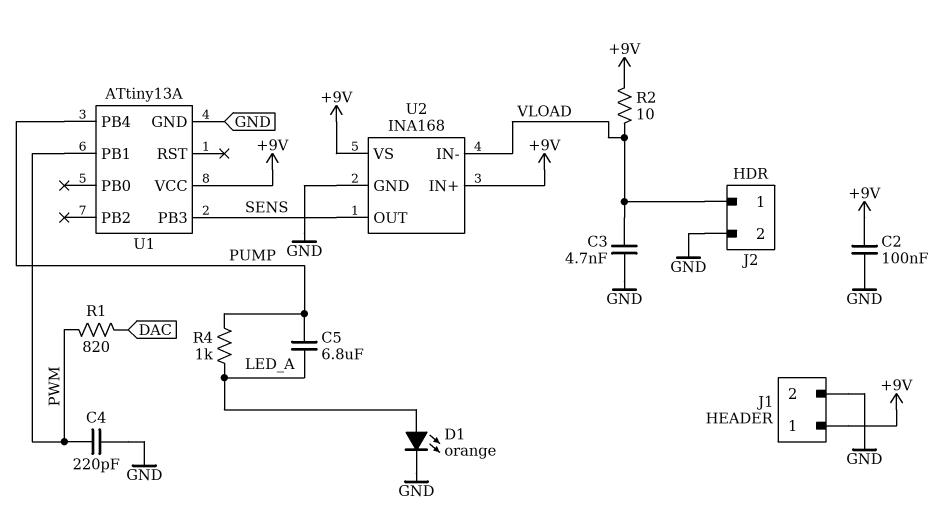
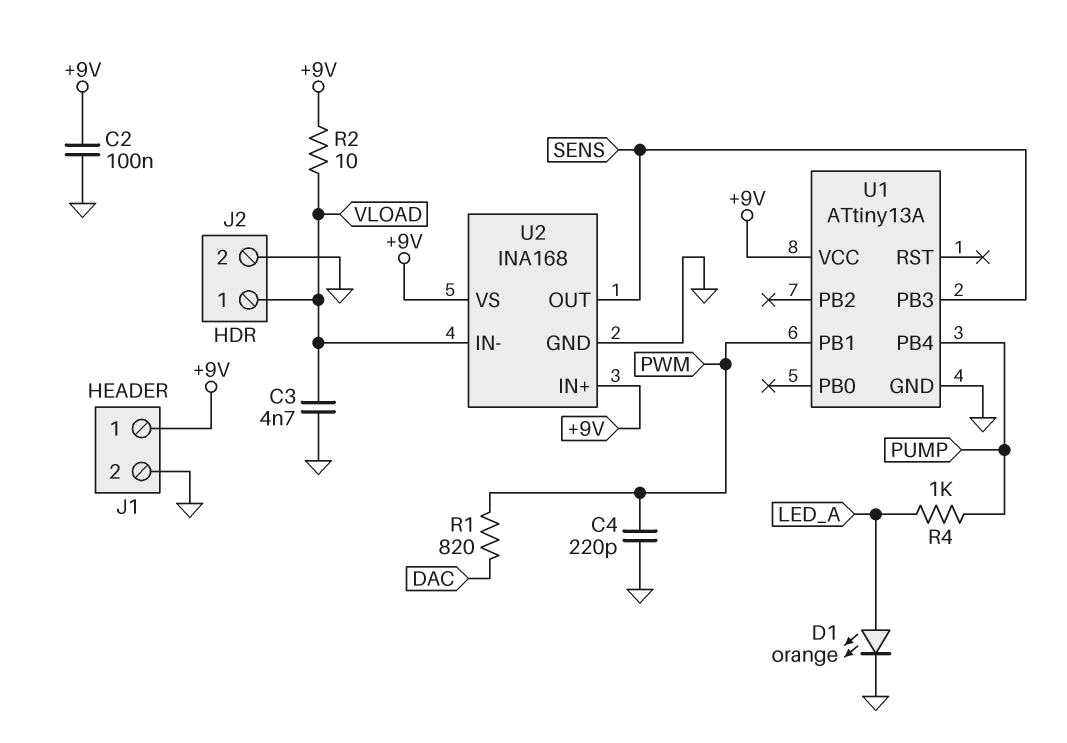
C5: 6.8uF (LED_A, PUMP) -> none

